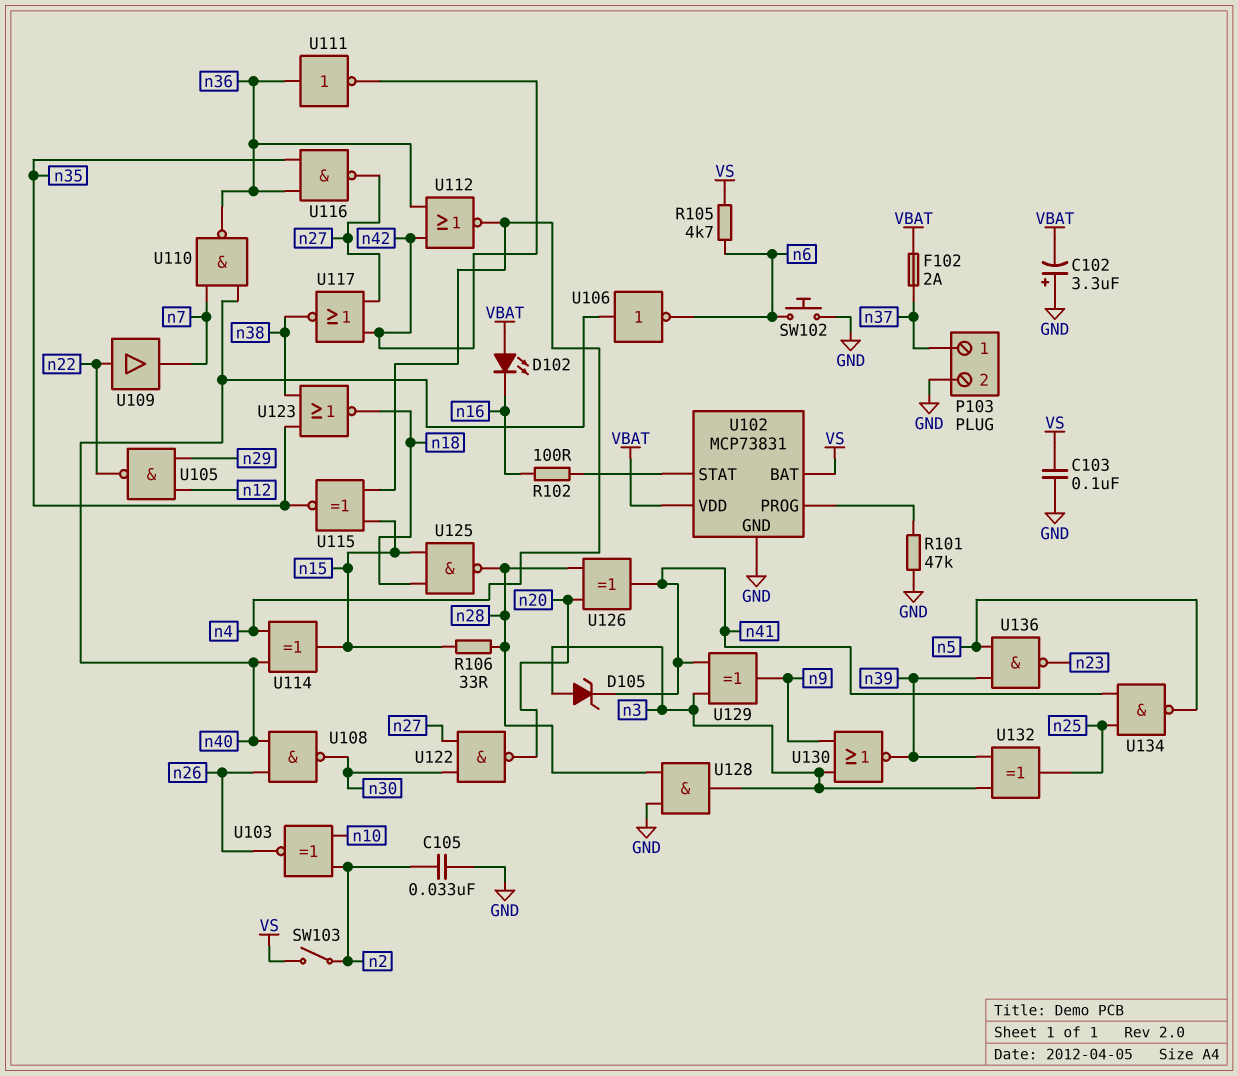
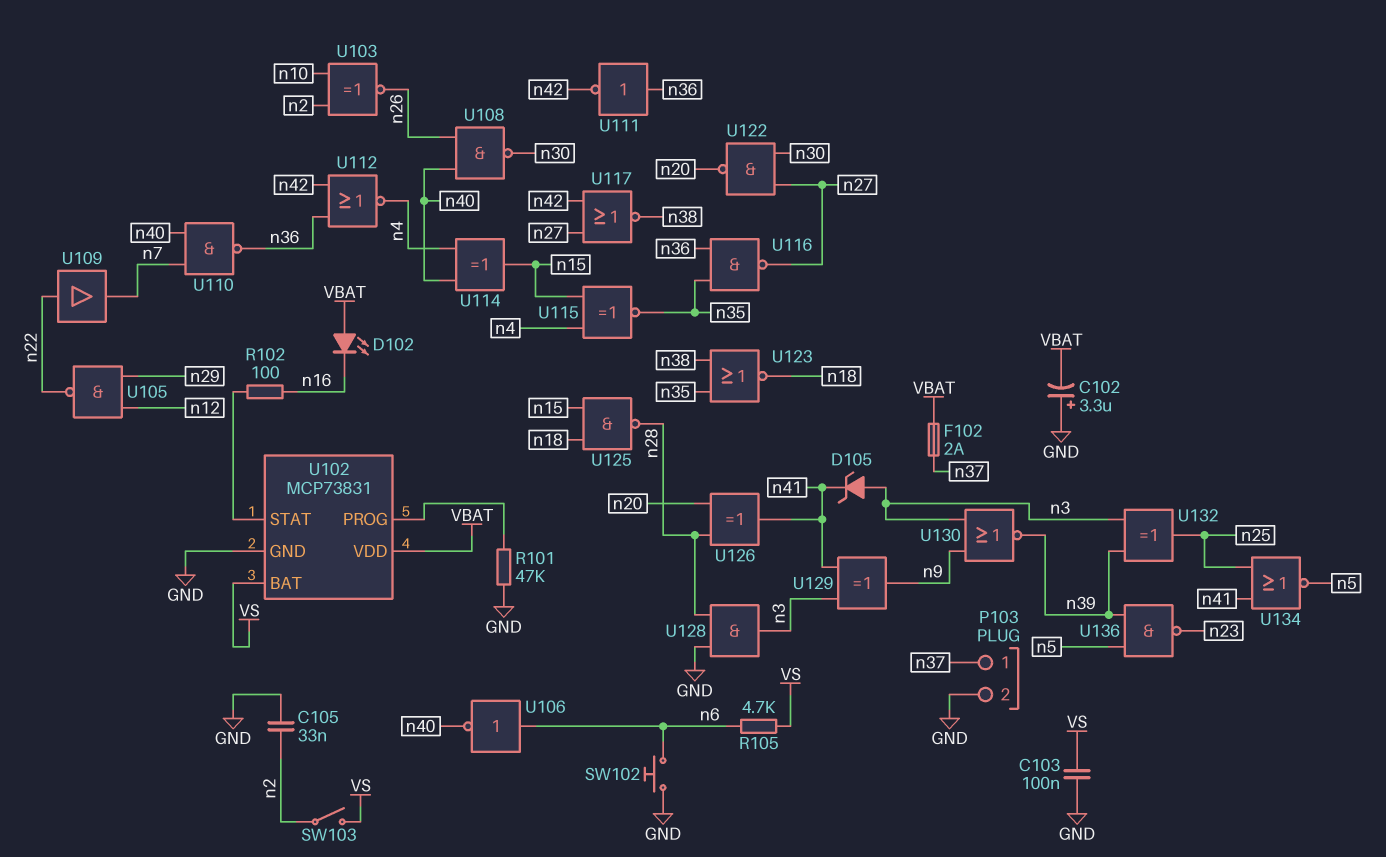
R106: 33 (n15, n28) -> none
U106: NOT (in n40, out n6) -> NOT (in n6, out n40)
U134: NAND (in n25, in n41, out n5) -> NOR (in n25, in n41, out n5)

